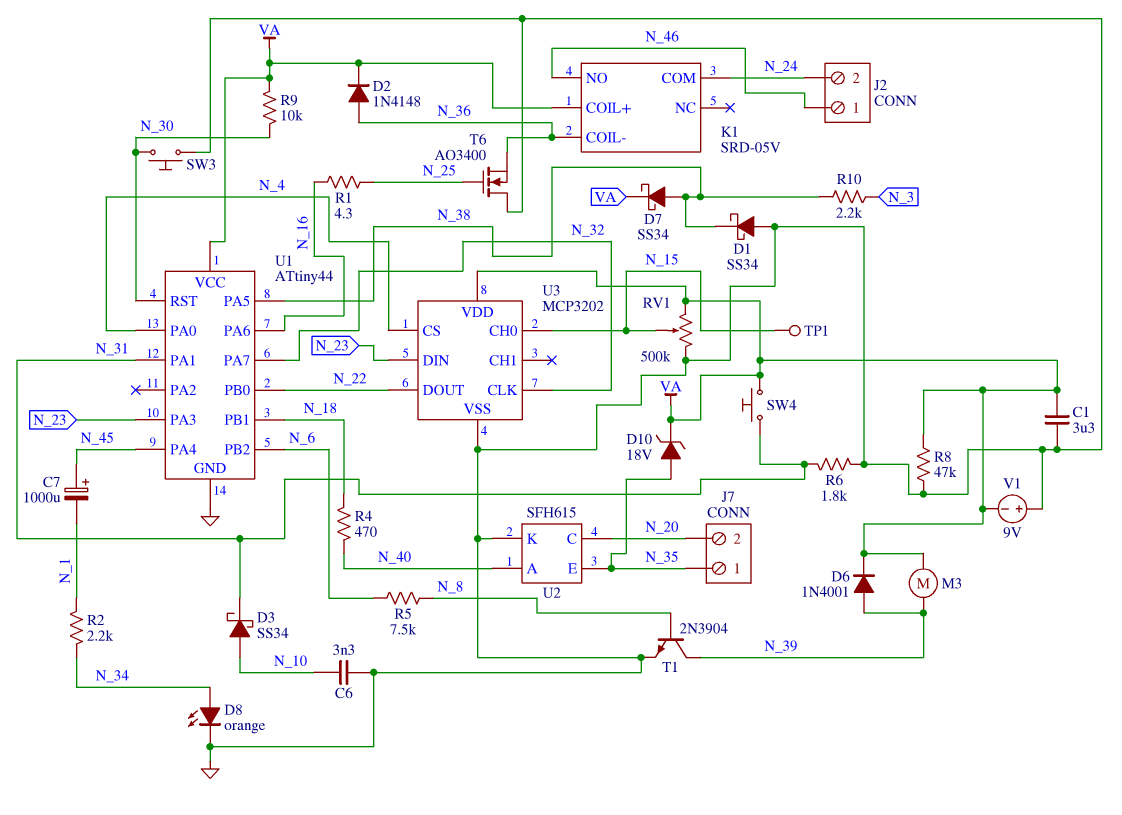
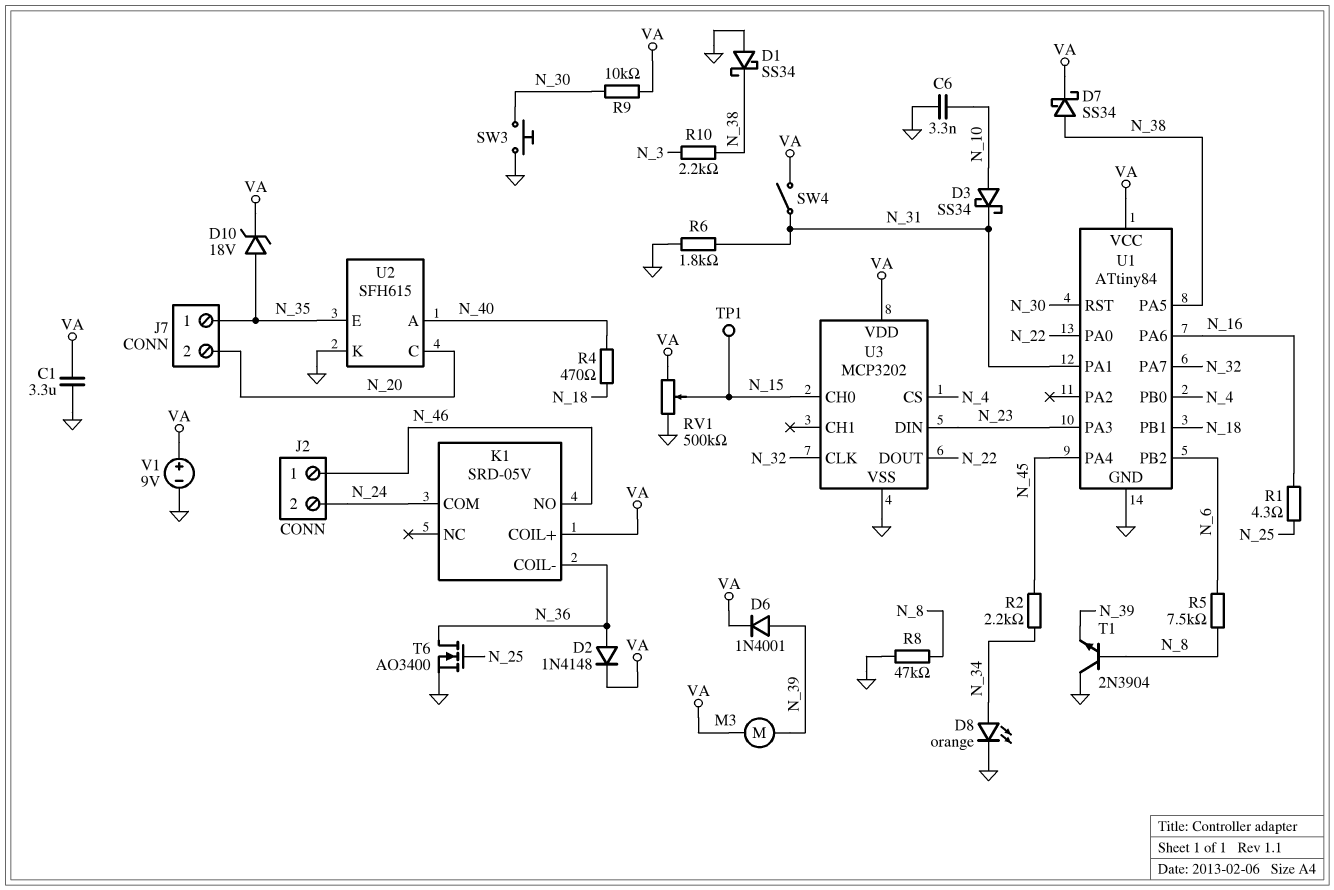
C7: 1000uF (plus N_45, minus N_1) -> none
R2: 2.2k (N_1, N_34) -> 2.2k (N_34, N_45)
R8: 47k (GND, VA) -> 47k (GND, N_8)
SW4: button (N_31, VA) -> switch (N_31, VA)
T1: NPN 2N3904 (B N_8, C N_39, E GND) -> NPN 2N3904 (B N_8, C GND, E N_39)
T6: NMOS AO3400 (G N_25, D GND, S N_36) -> NMOS AO3400 (G N_25, D N_36, S GND)
U1: ATtiny44 -> ATtiny84
U1 pin PA0: N_4 -> N_22
U1 pin PB0: N_22 -> N_4
V1: 9V (plus GND, minus VA) -> 9V (plus VA, minus GND)

